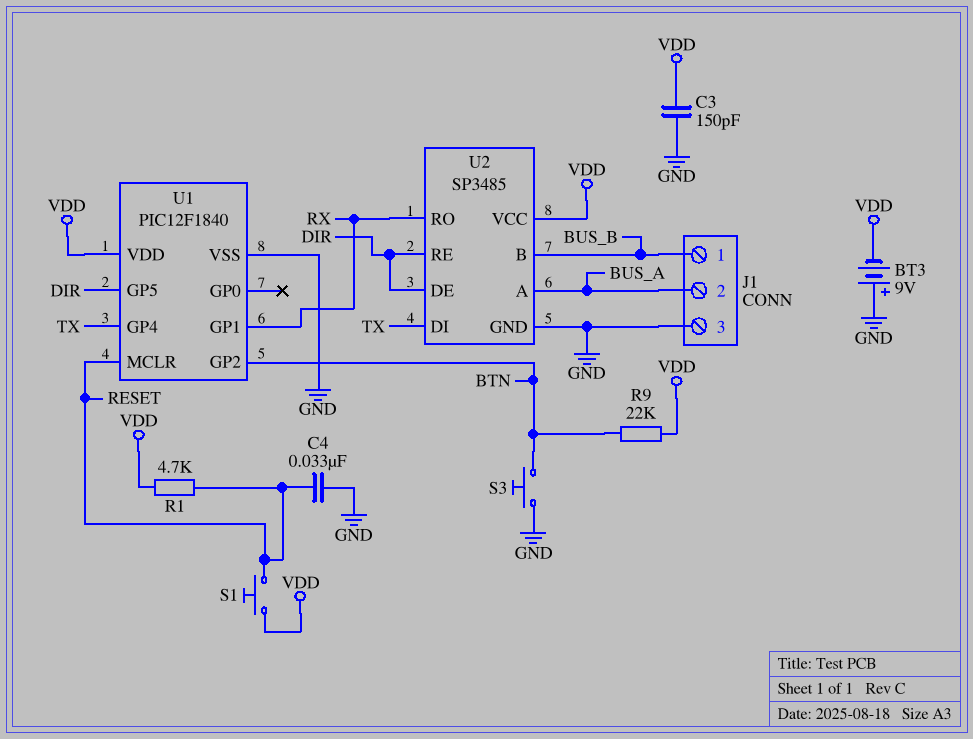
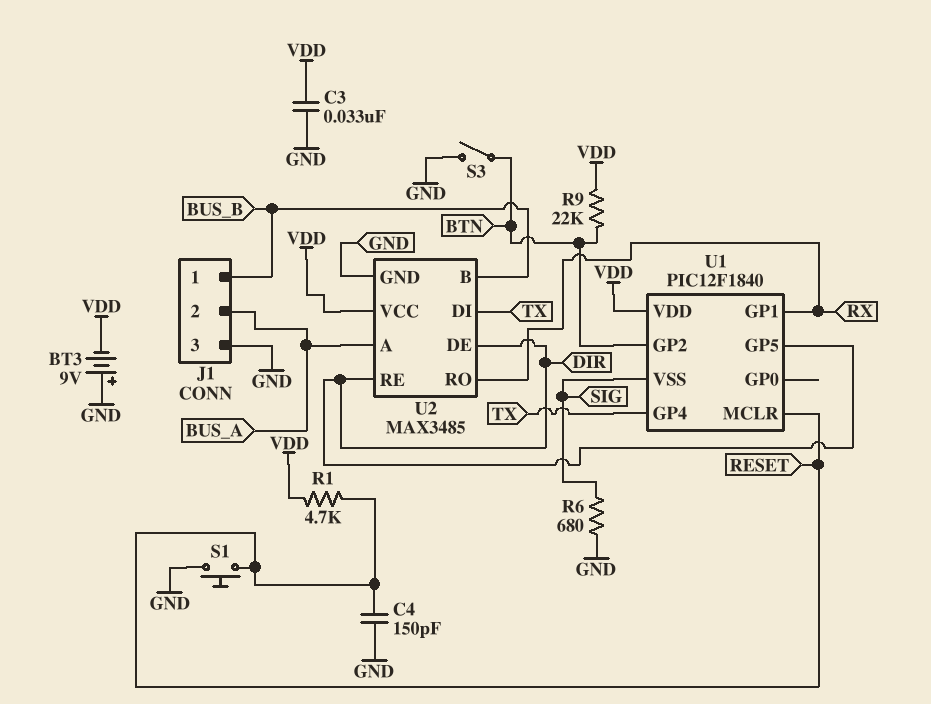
C3: 150pF (GND, VDD) -> 33nF (GND, VDD)
C4: 33nF (GND, RESET) -> 150pF (GND, RESET)
R6: none -> 680 (GND, SIG)
S1: button (RESET, VDD) -> button (GND, RESET)
S3: button (BTN, GND) -> switch (BTN, GND)
U1 pin VSS: GND -> SIG
U2: SP3485 -> MAX3485

